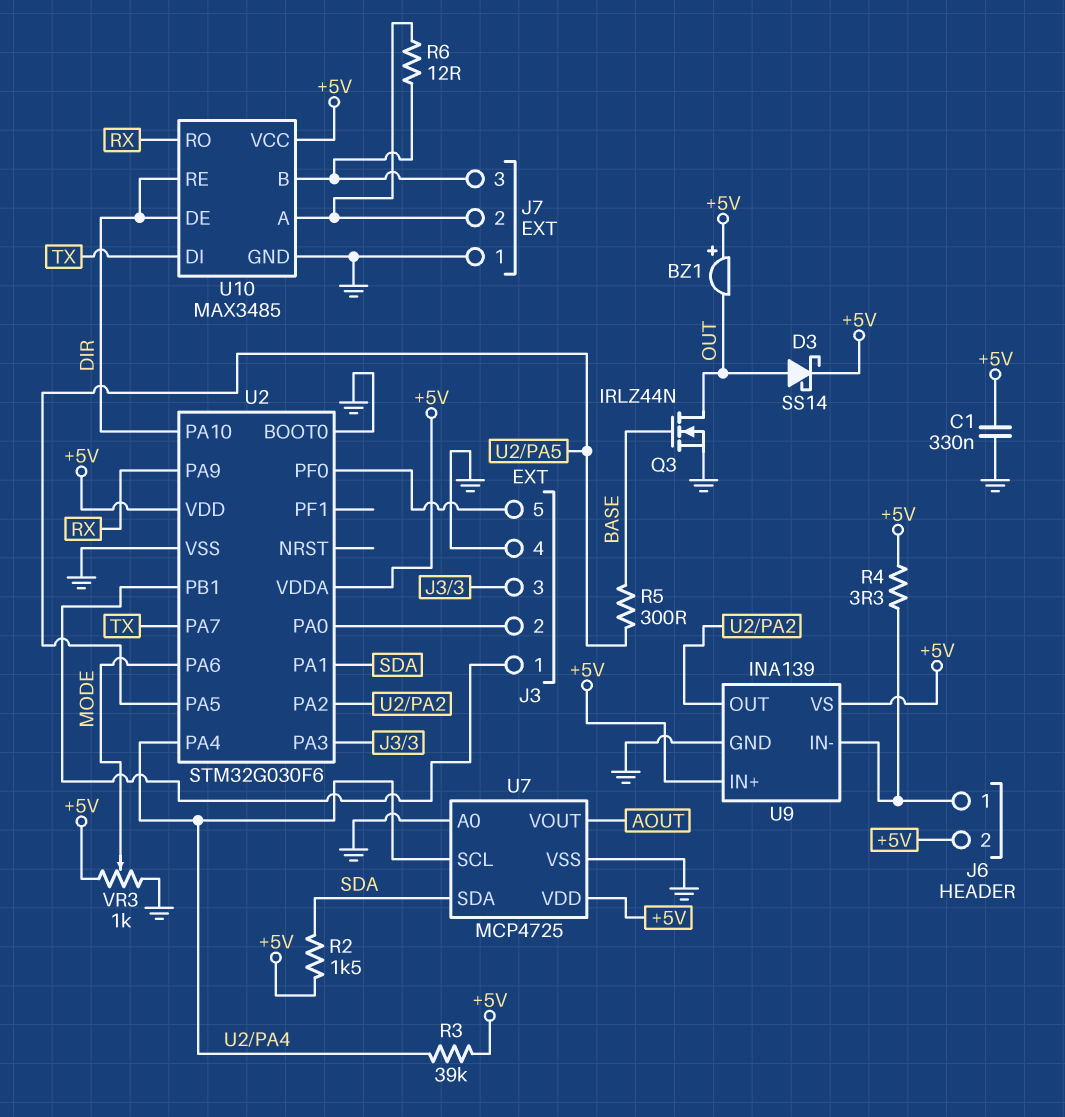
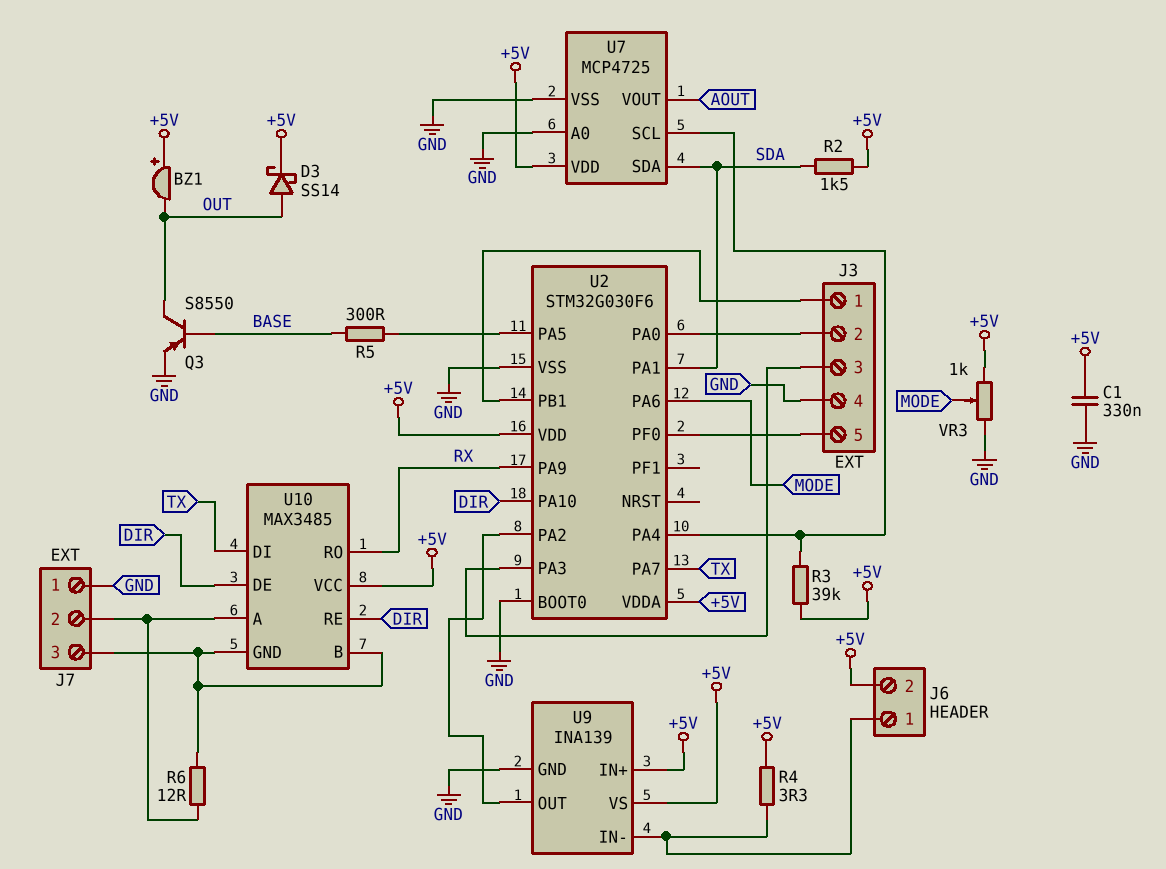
Q3: NMOS IRLZ44N (G BASE, D OUT, S GND) -> PNP S8550 (B BASE, C OUT, E GND)
U10 pin GND: GND -> J7/3

